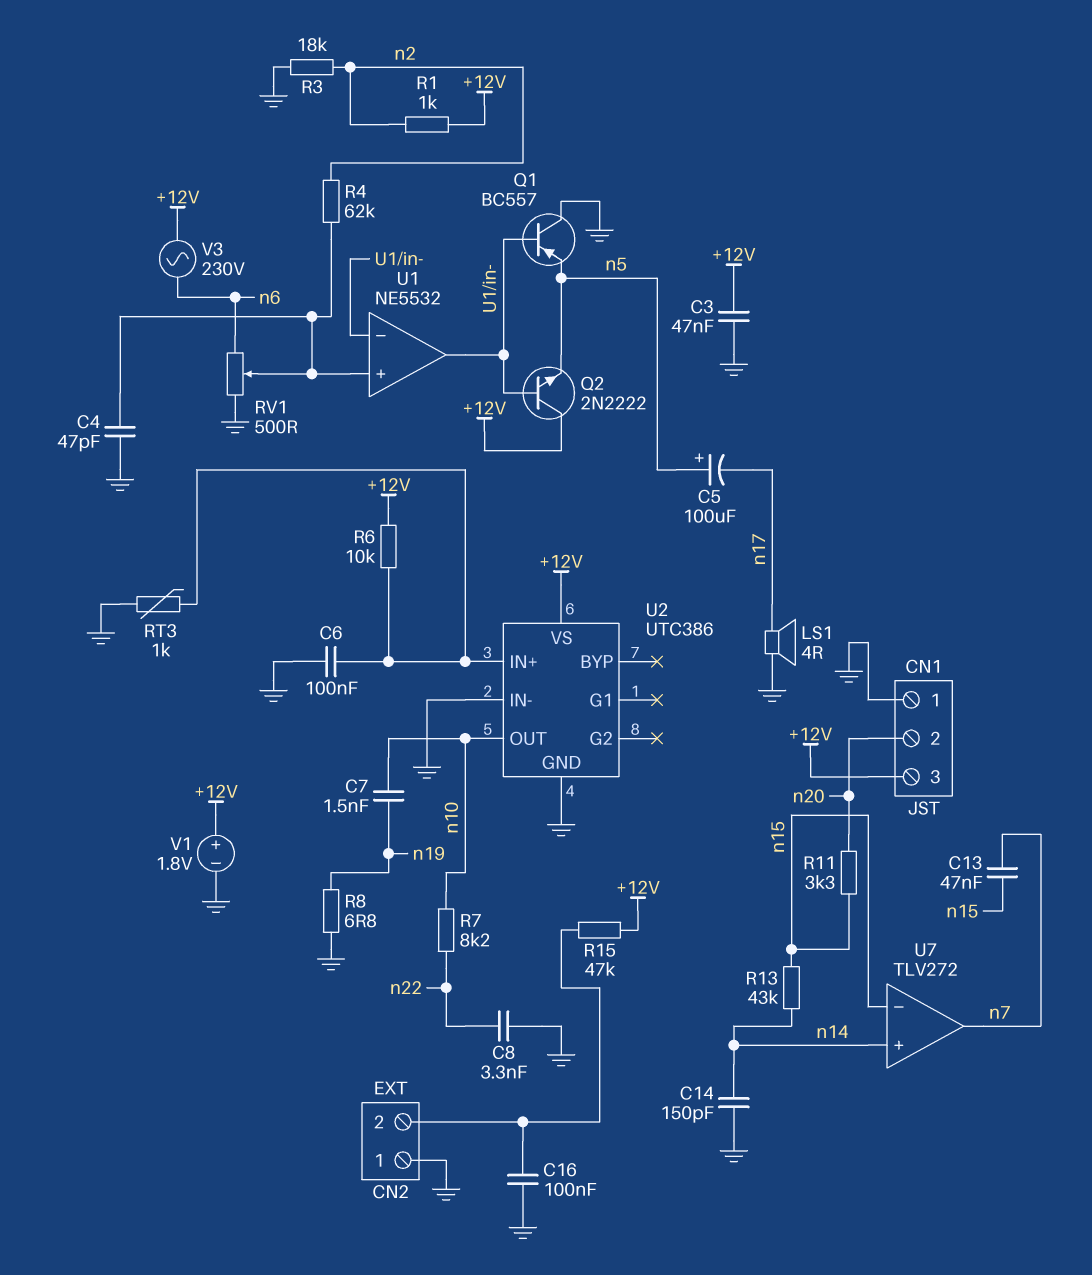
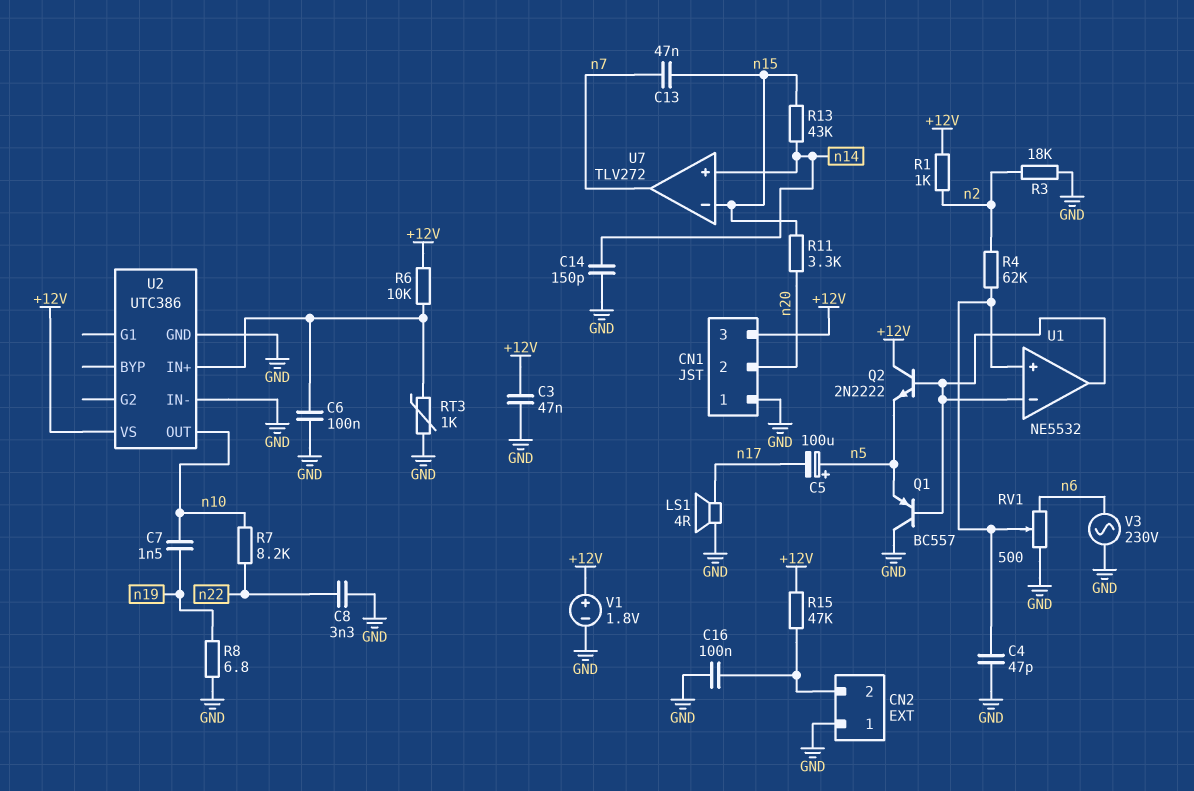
V3: AC 230V (+12V, n6) -> AC 230V (GND, n6)

